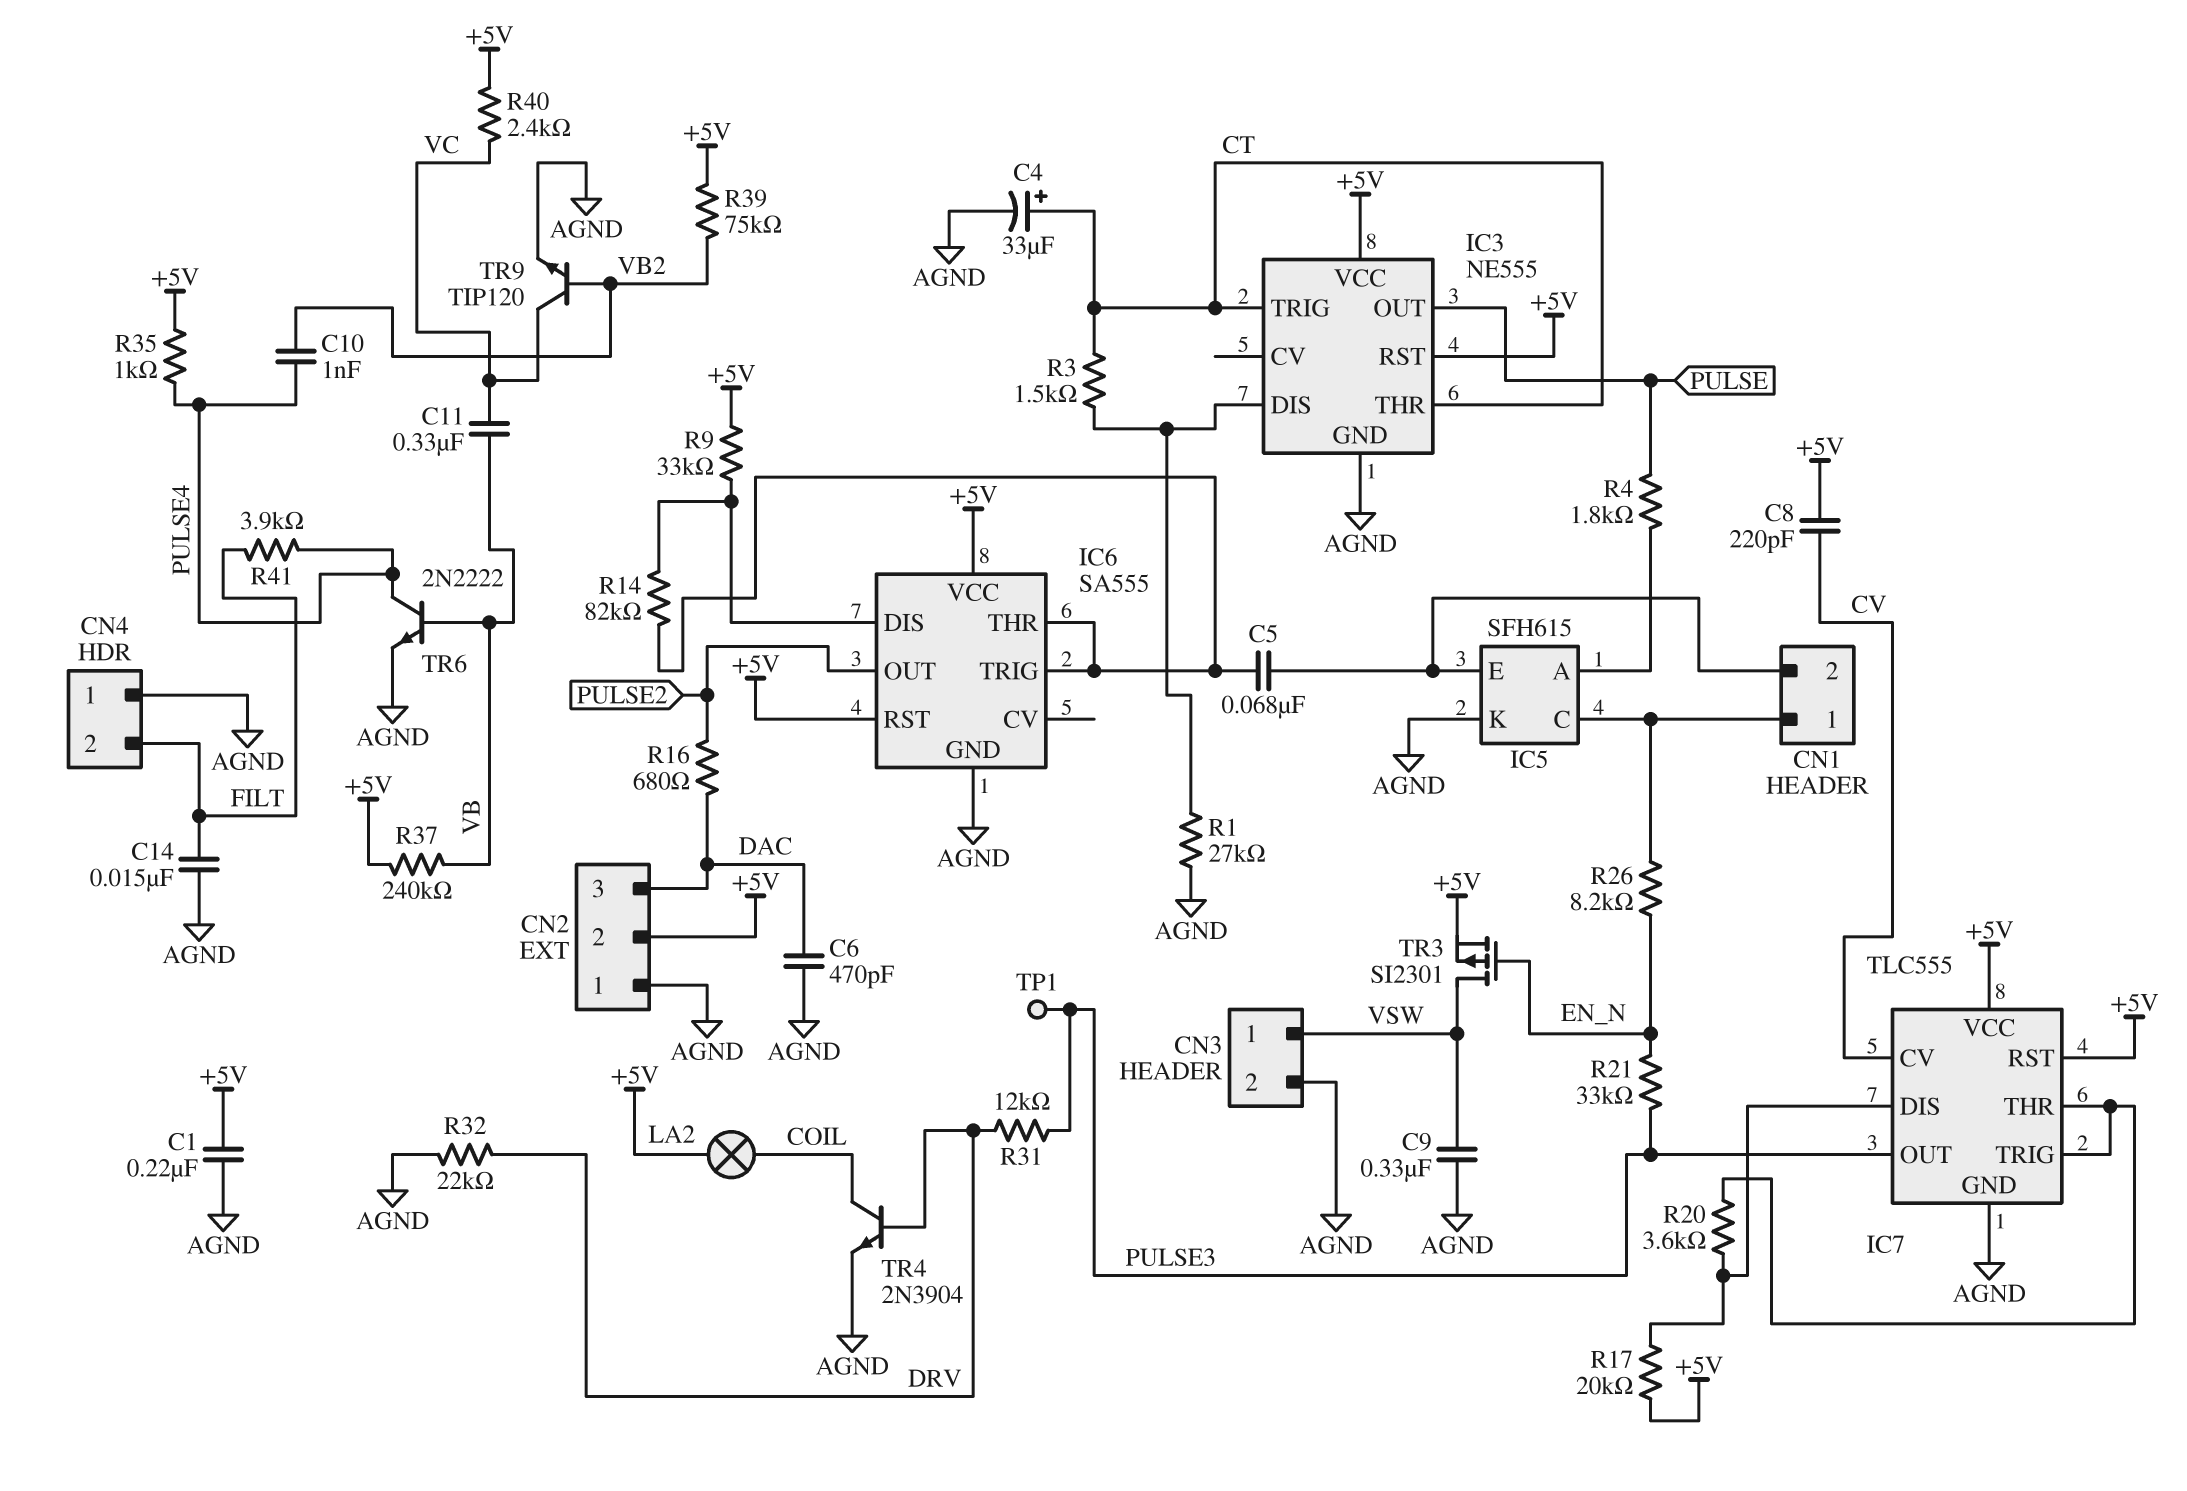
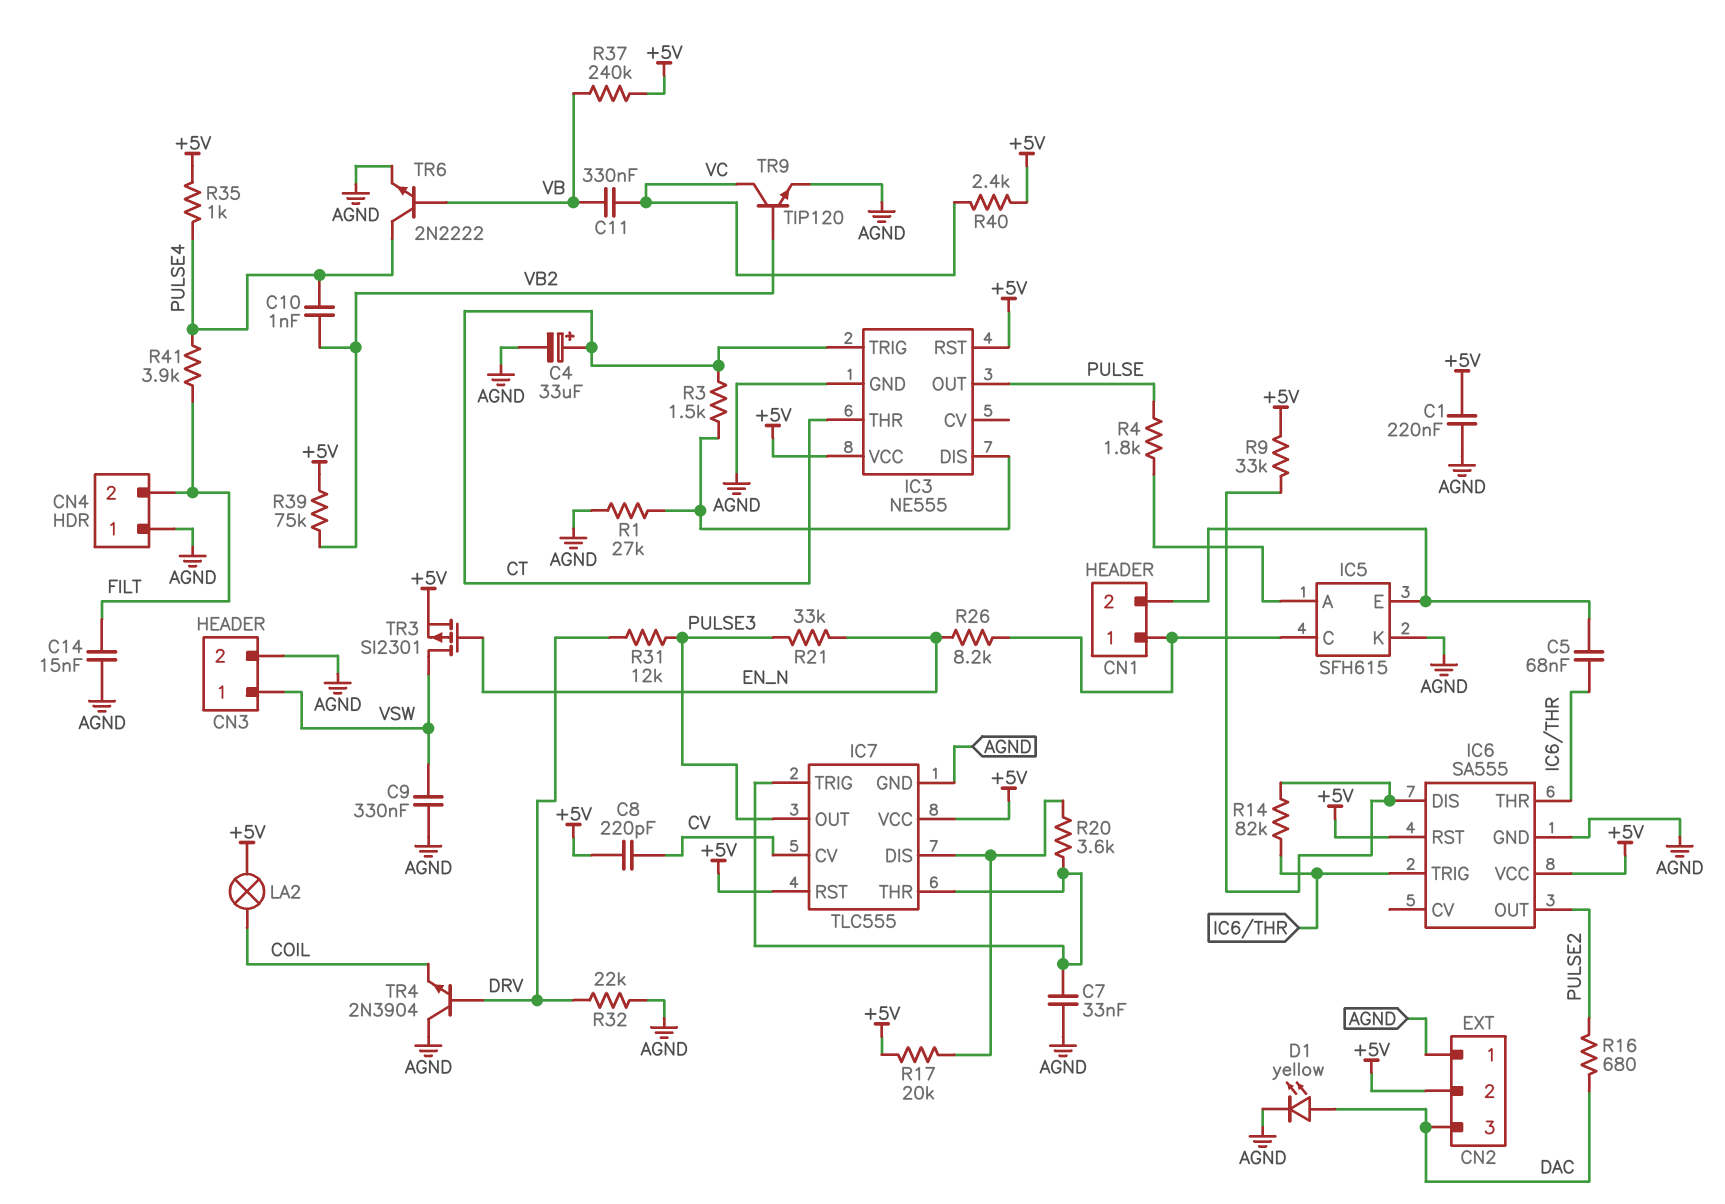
C6: 470pF (AGND, DAC) -> none
C7: none -> 33nF (AGND, IC7/THR)
D1: none -> LED yellow (A DAC, K AGND)
TP1: test point (PULSE3) -> none
TR4: NPN 2N3904 (B DRV, C COIL, E AGND) -> NPN 2N3904 (B DRV, C AGND, E COIL)

